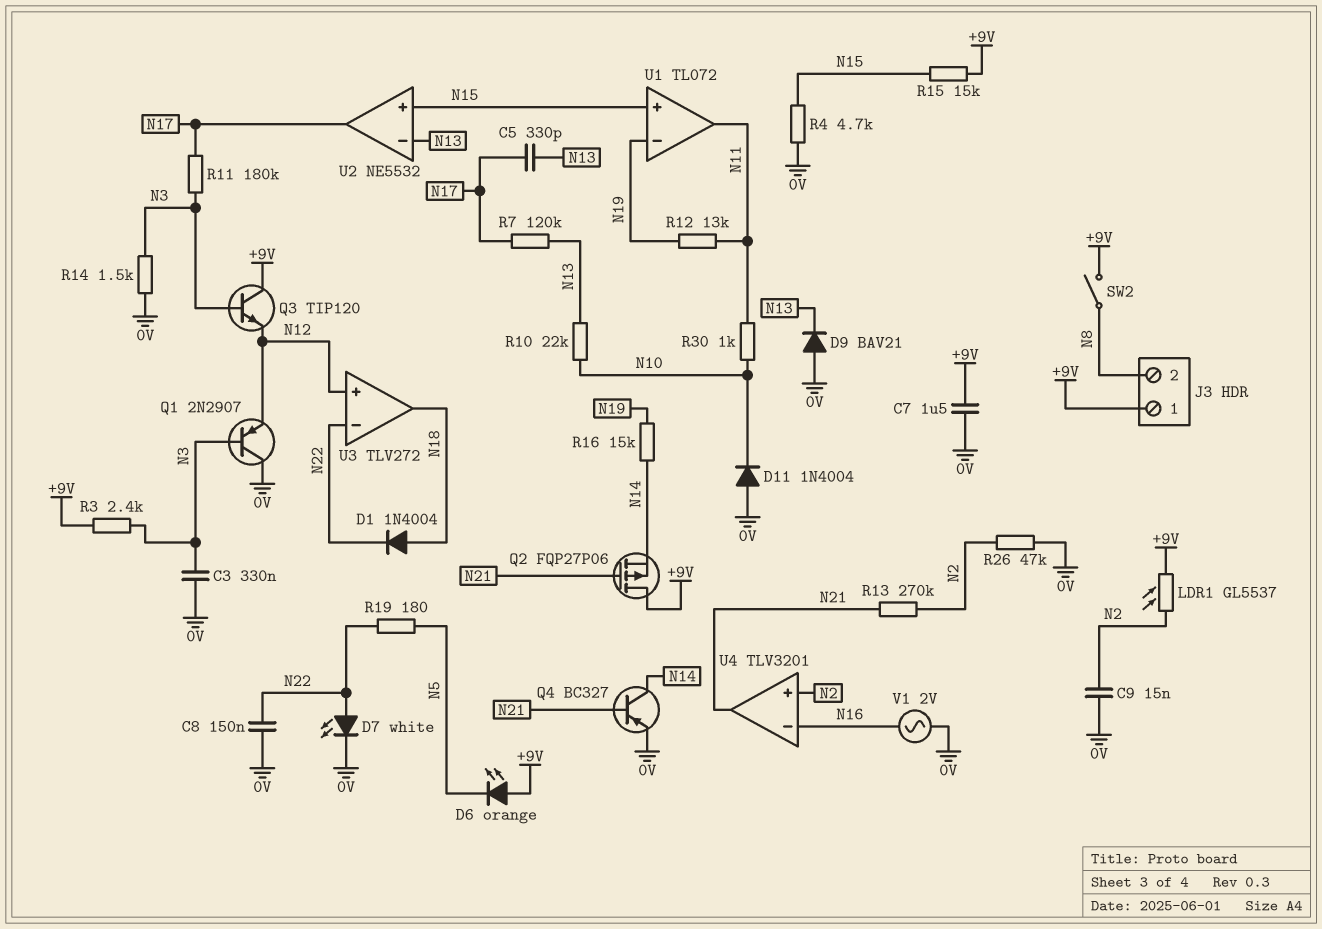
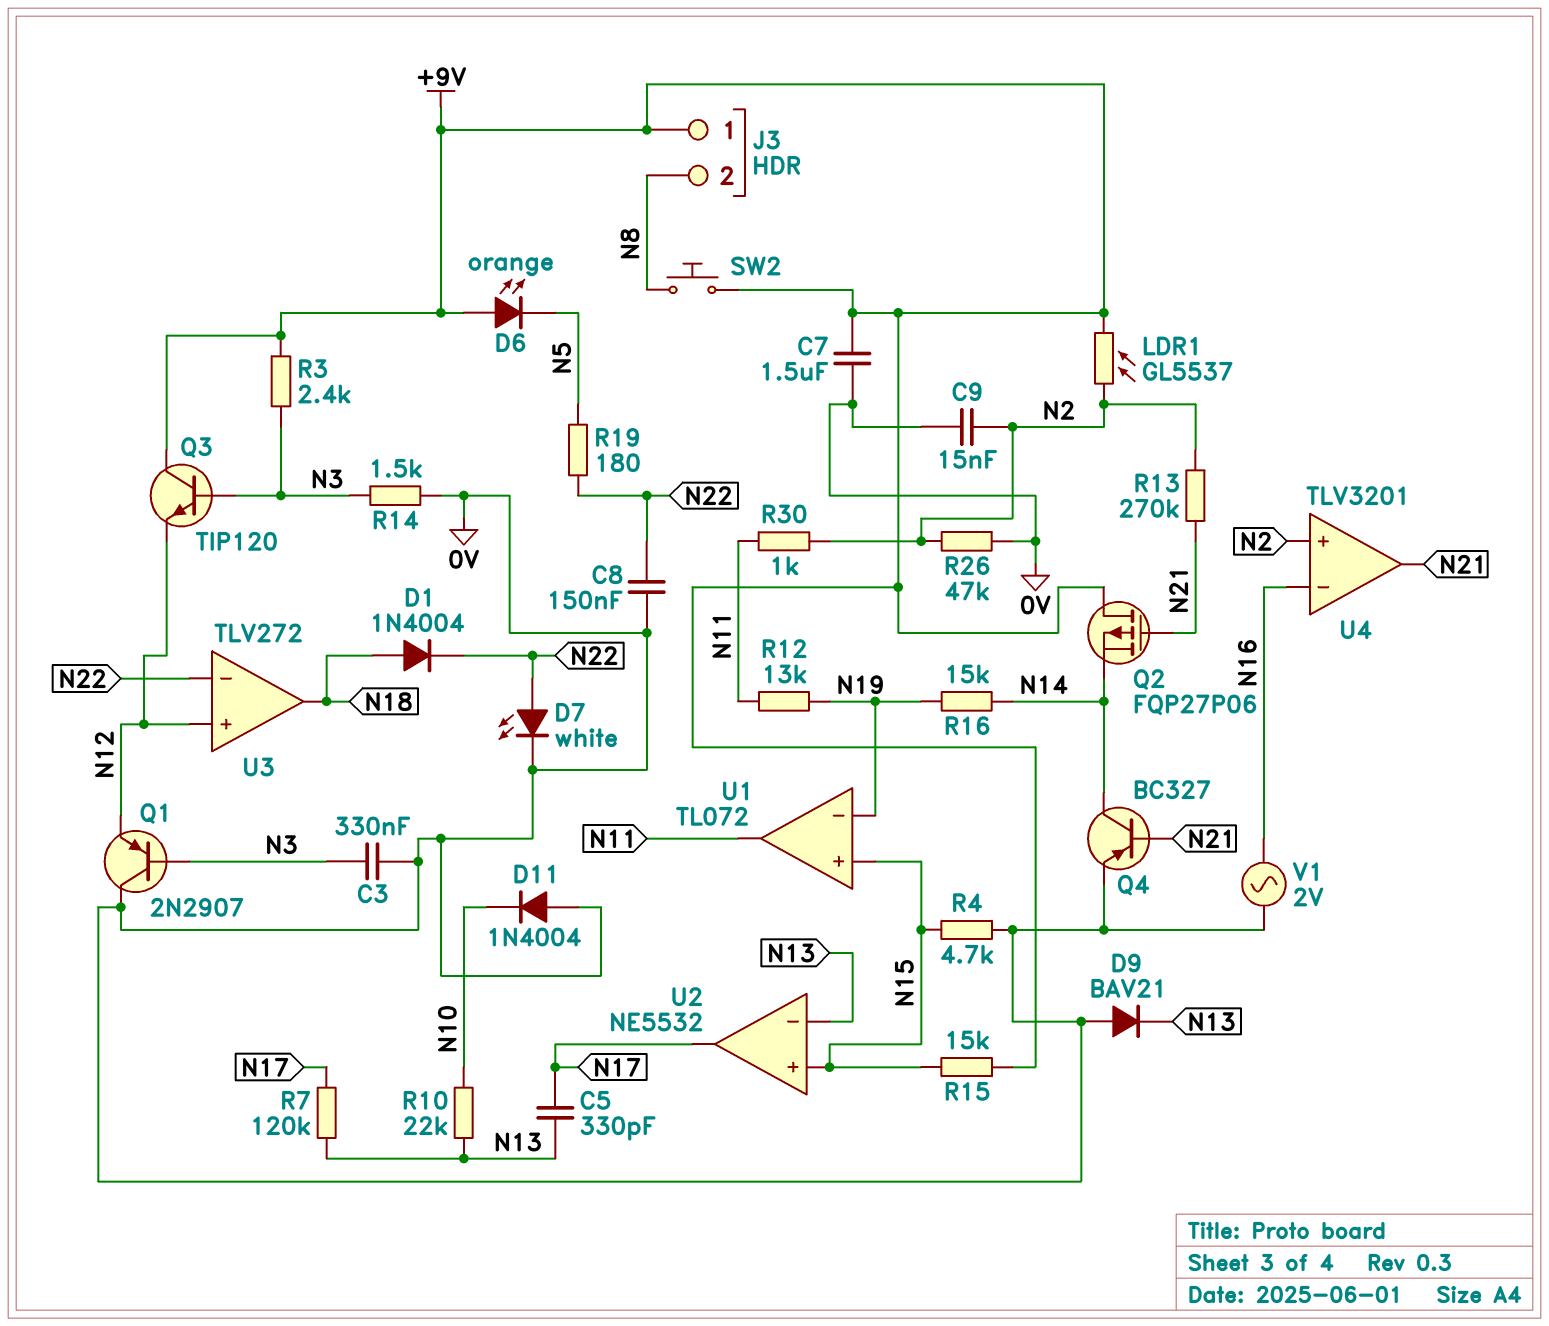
R11: 180k (N3, N17) -> none
R30: 1k (N10, N11) -> 1k (N2, N11)
SW2: switch (+9V, N8) -> button (+9V, N8)

